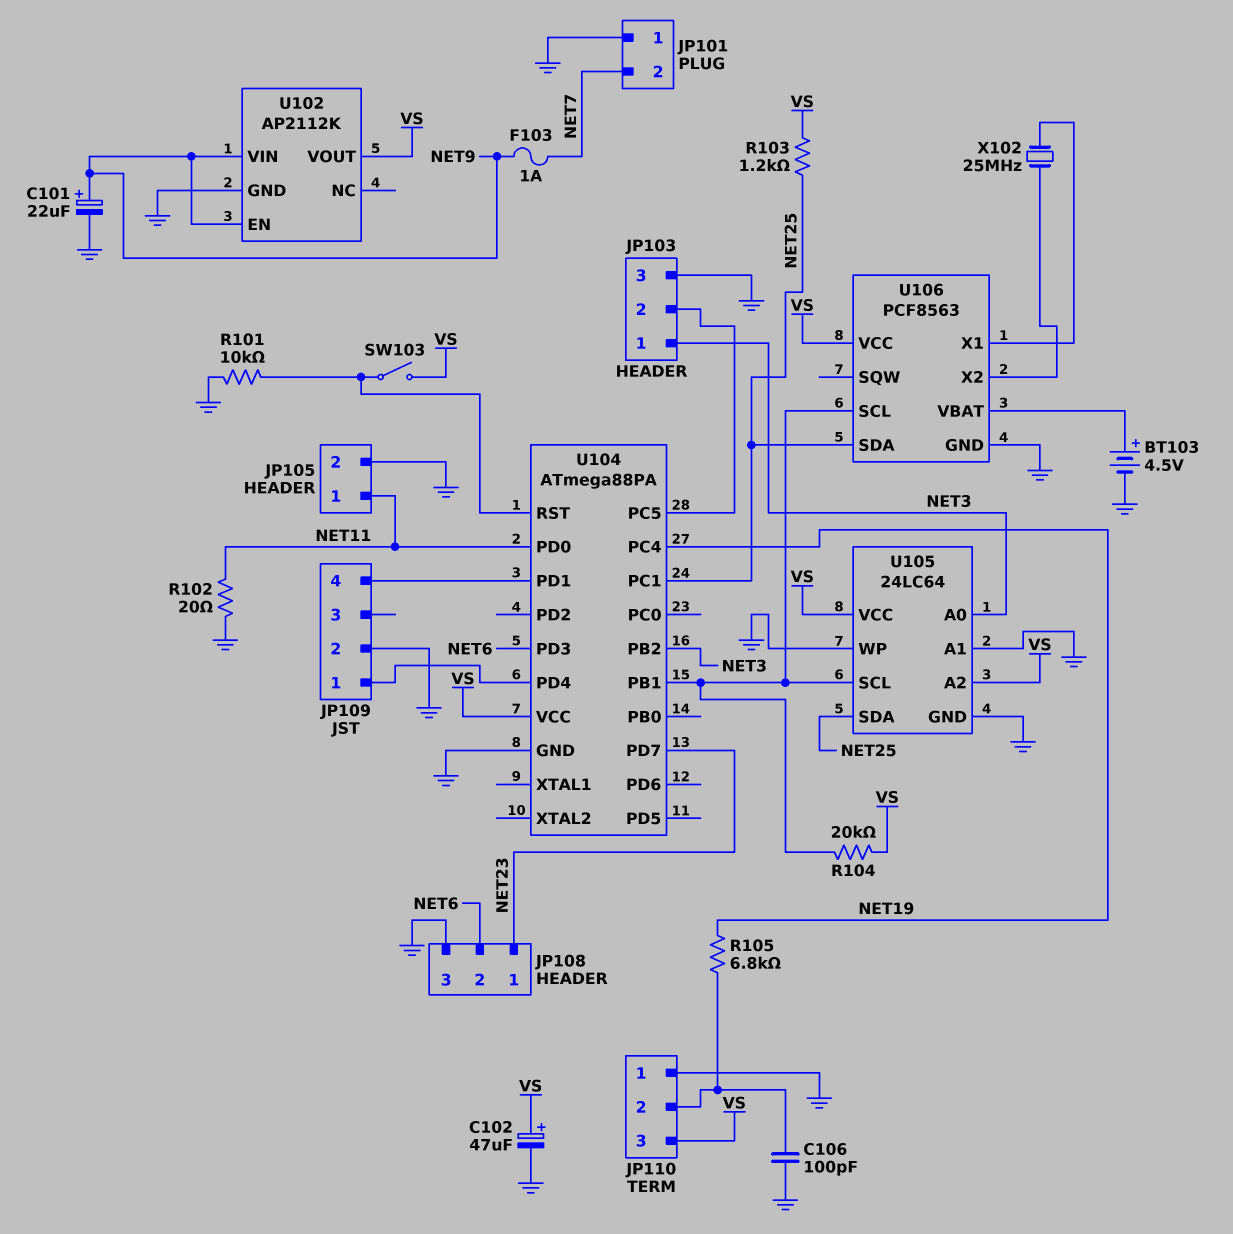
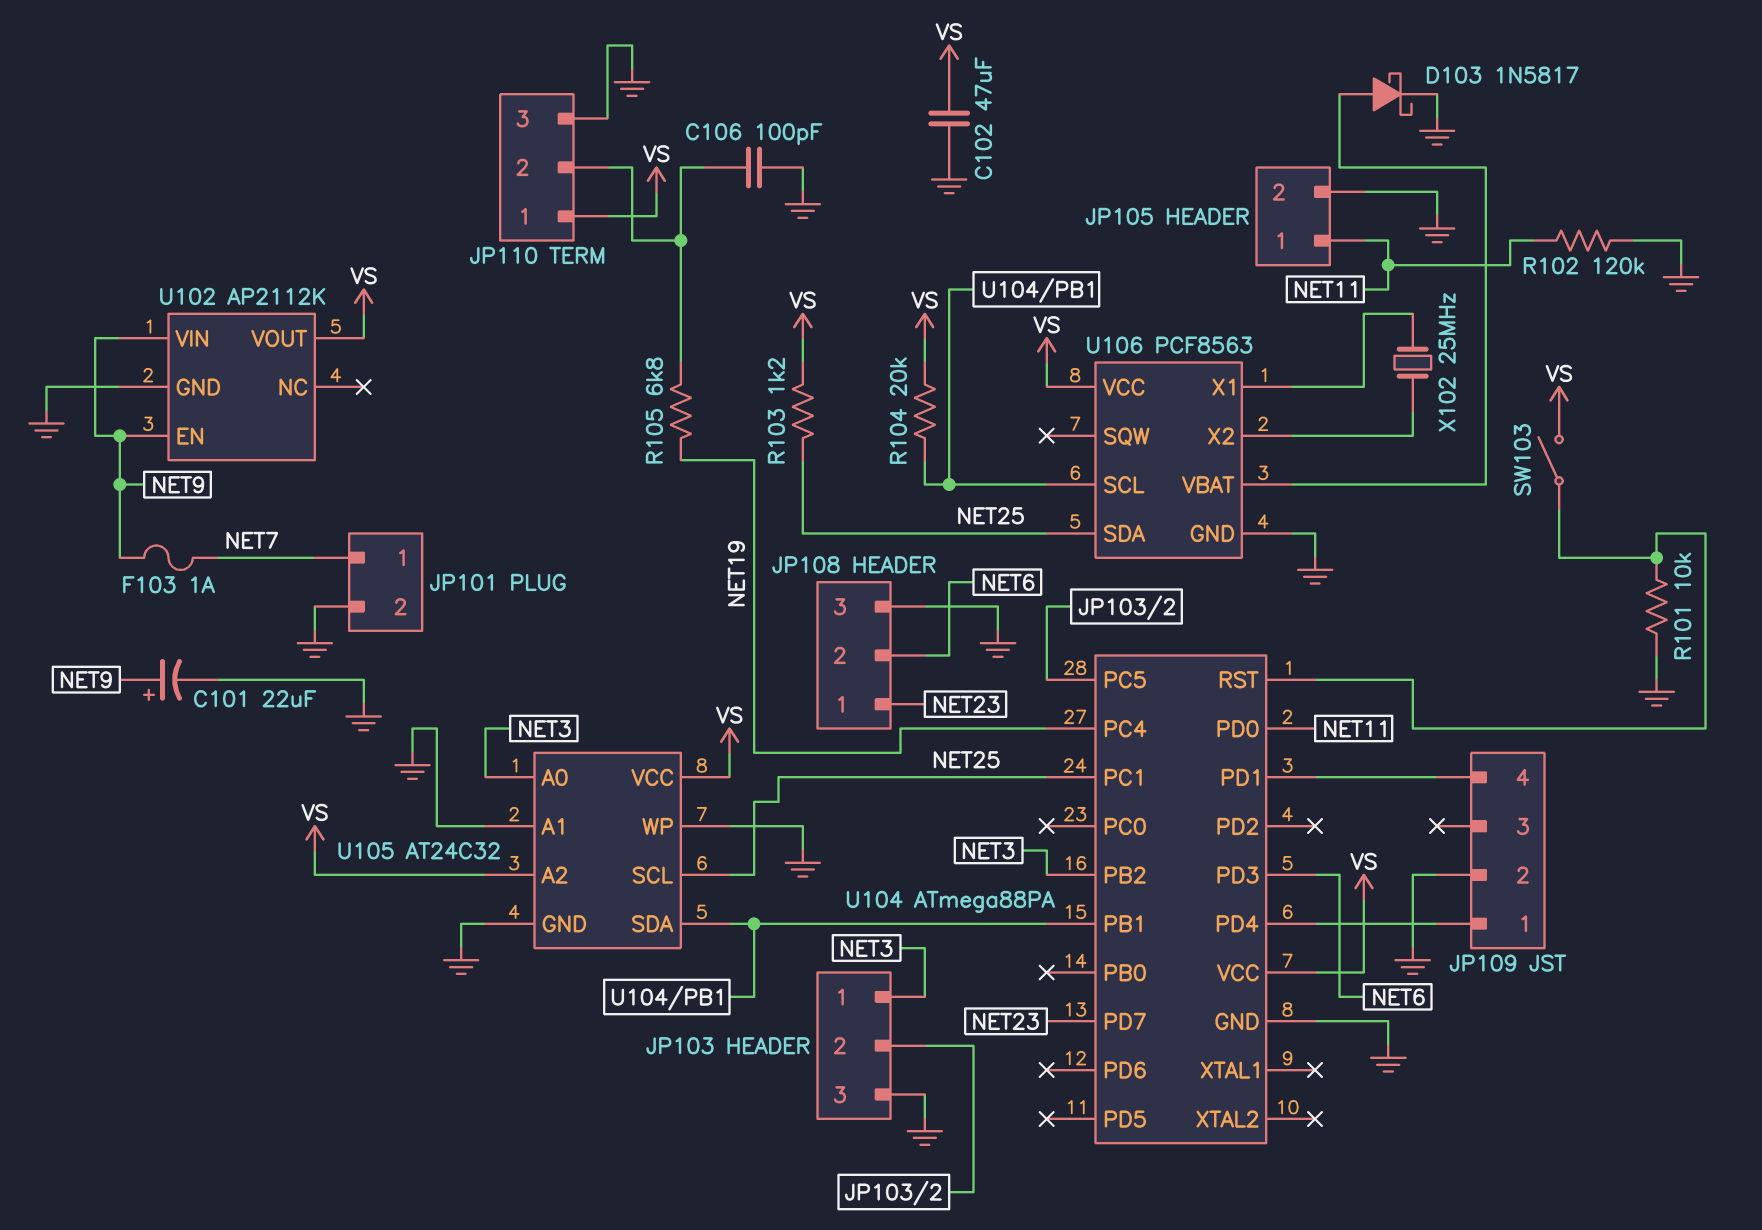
BT103: 4.5V (plus U106/VBAT, minus GND) -> none
C102: 47uF (plus VS, minus GND) -> 47uF (GND, VS)
D103: none -> schottky 1N5817 (A U106/VBAT, K GND)
JP101 pin 1: GND -> NET7
JP101 pin 2: NET7 -> GND
JP110 pin 1: GND -> VS
JP110 pin 3: VS -> GND
R102: 20 (GND, NET11) -> 120k (GND, NET11)
U105: 24LC64 -> AT24C32
U105 pin SCL: U104/PB1 -> NET25
U105 pin SDA: NET25 -> U104/PB1

